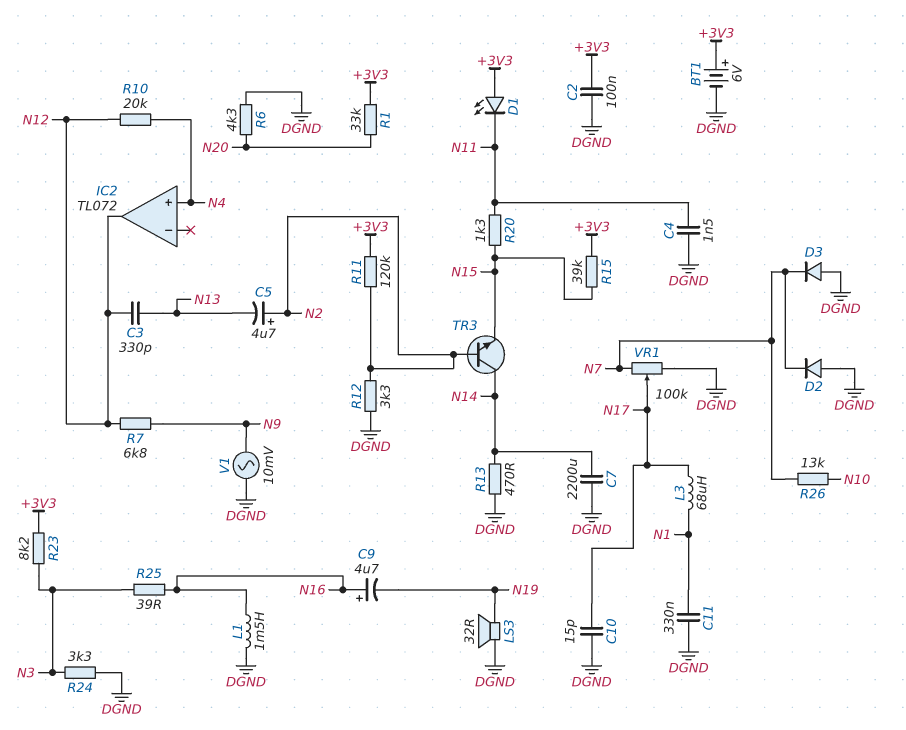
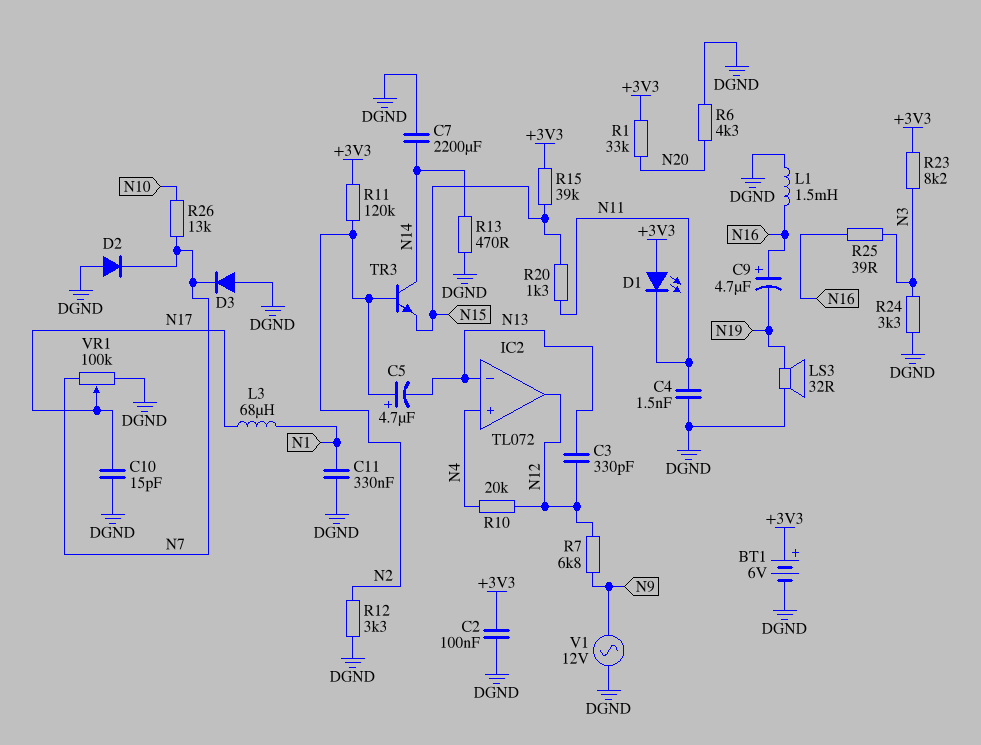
IC2 pin in-: none -> N13
V1: AC 10mV (DGND, N9) -> AC 12V (DGND, N9)

